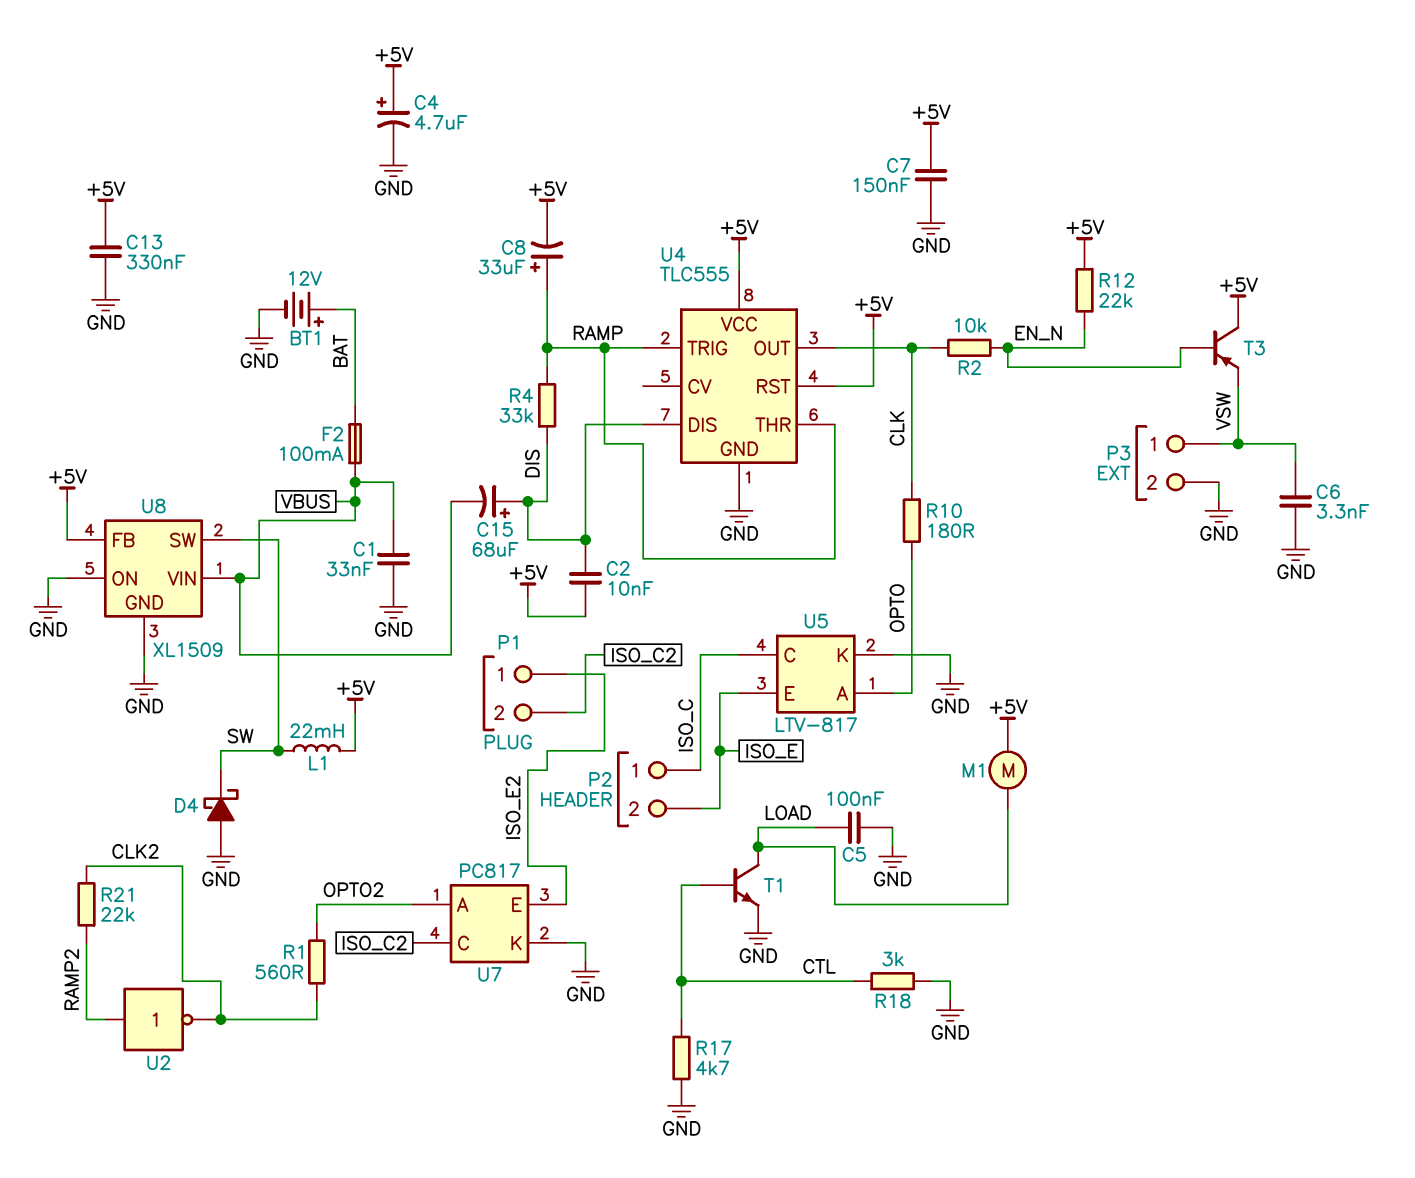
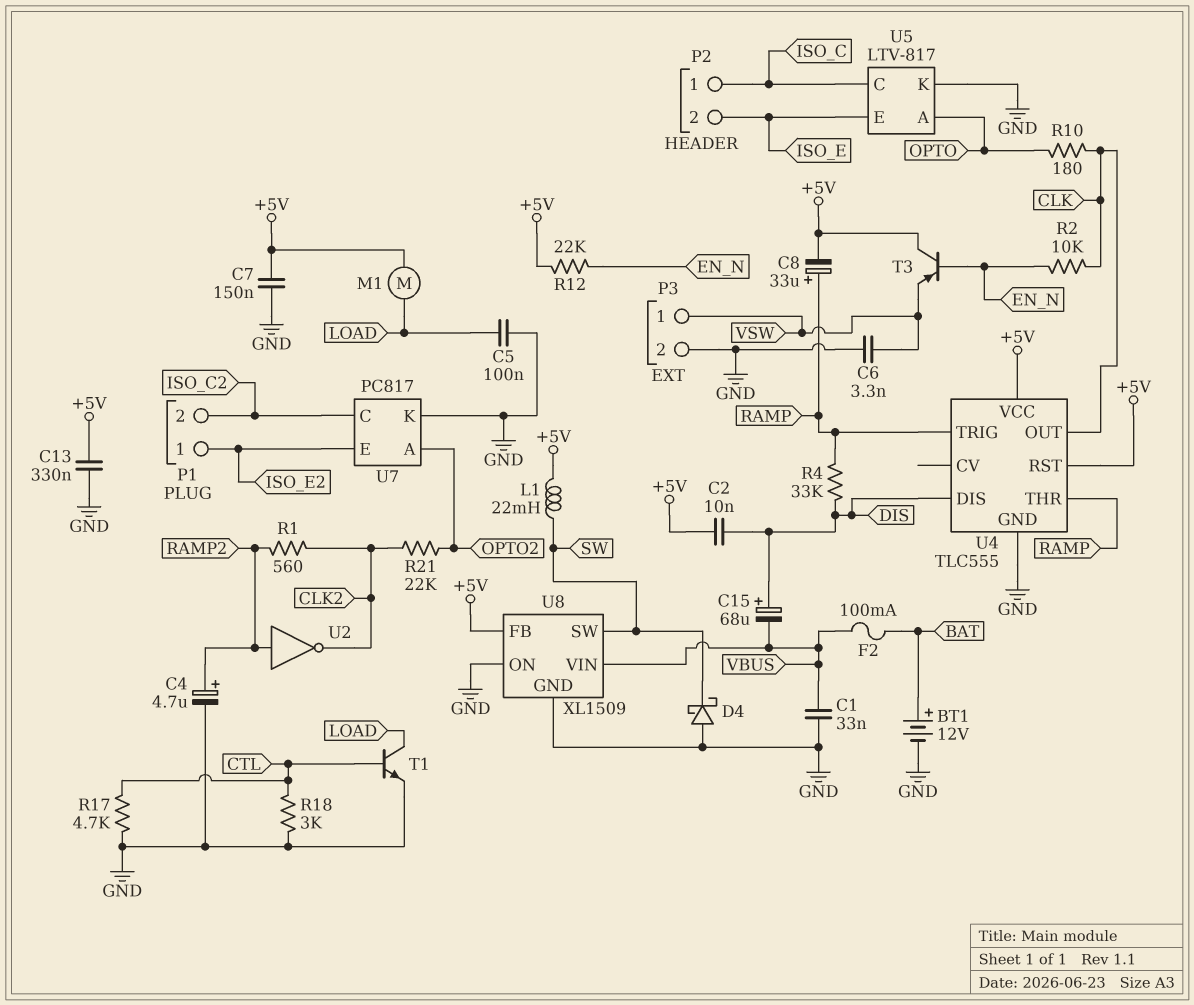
C4: 4.7uF (plus +5V, minus GND) -> 4.7uF (plus RAMP2, minus GND)
R1: 560 (CLK2, OPTO2) -> 560 (CLK2, RAMP2)
R21: 22k (CLK2, RAMP2) -> 22k (CLK2, OPTO2)

